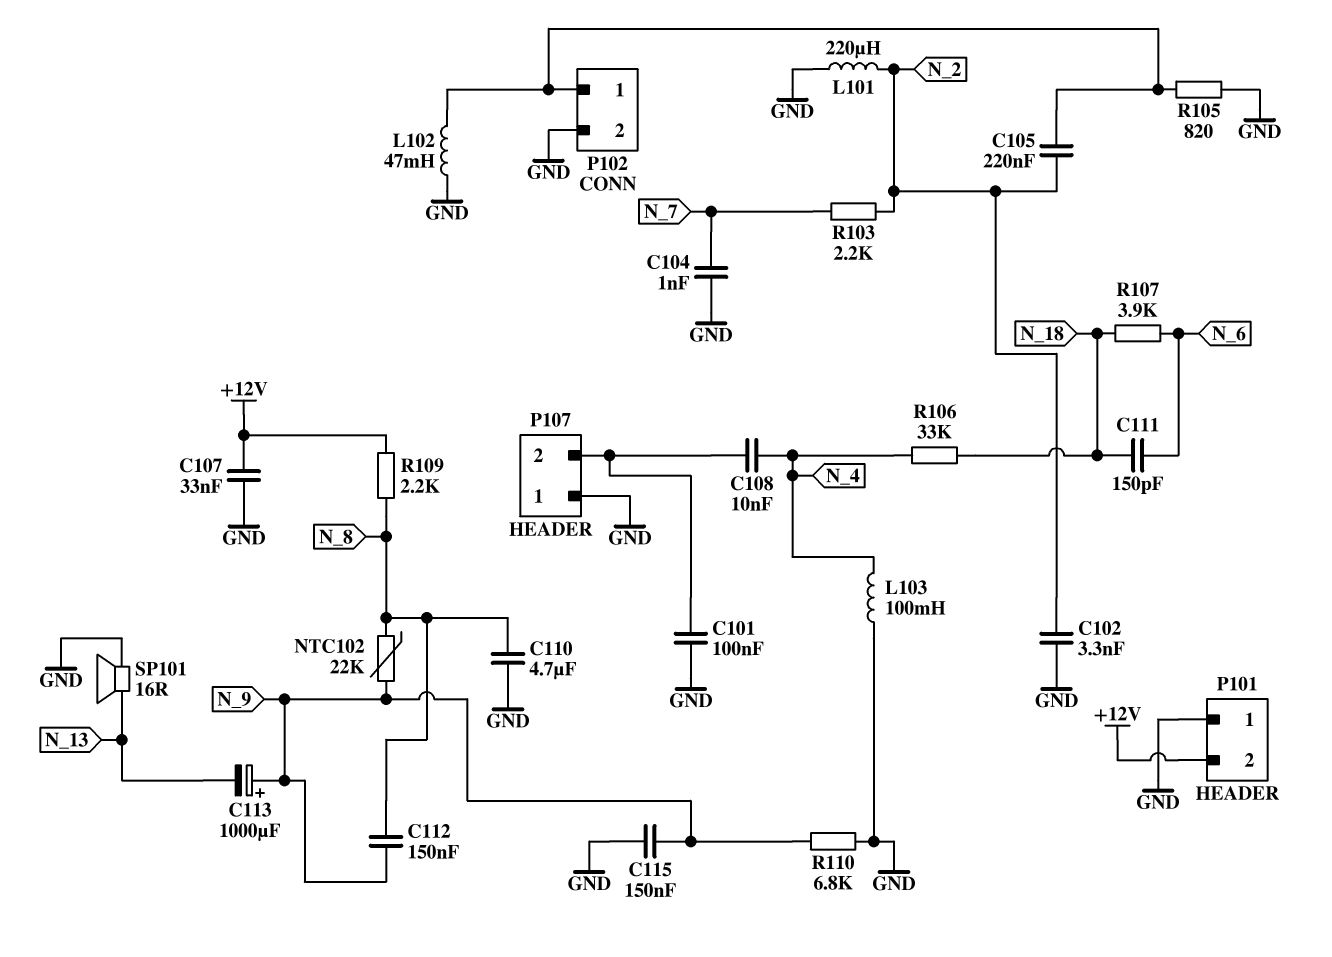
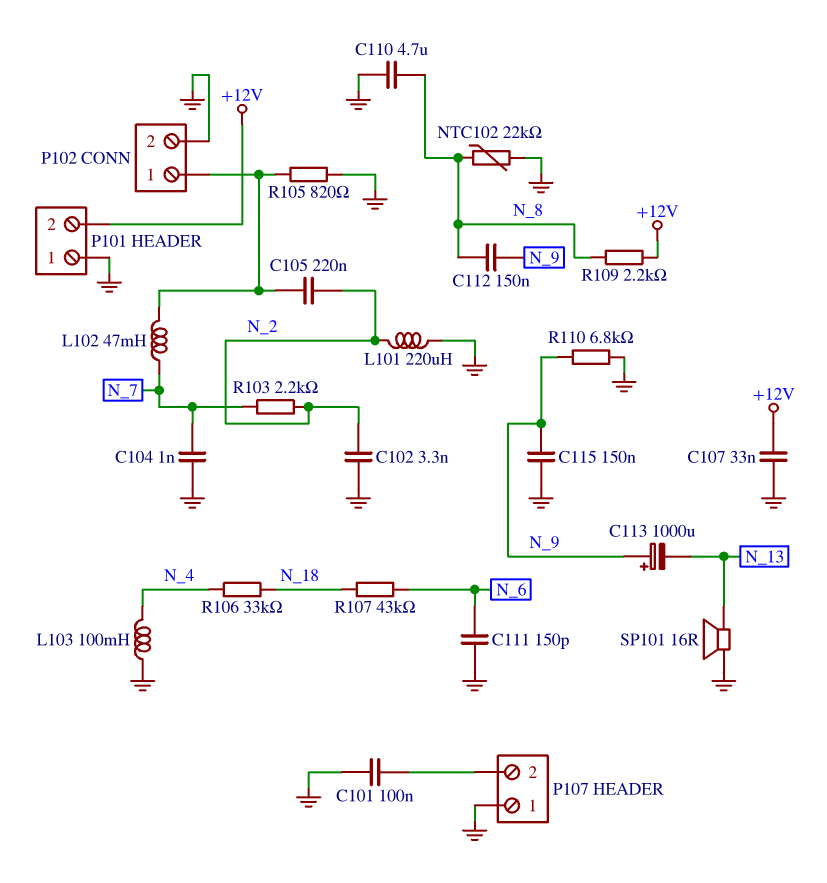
C108: 10nF (N_4, P107/2) -> none
C111: 150pF (N_6, N_18) -> 150pF (GND, N_6)
L102: 47mH (GND, P102/1) -> 47mH (N_7, P102/1)
NTC102: 22k (N_8, N_9) -> 22k (GND, N_8)
R107: 3.9k (N_6, N_18) -> 43k (N_6, N_18)

